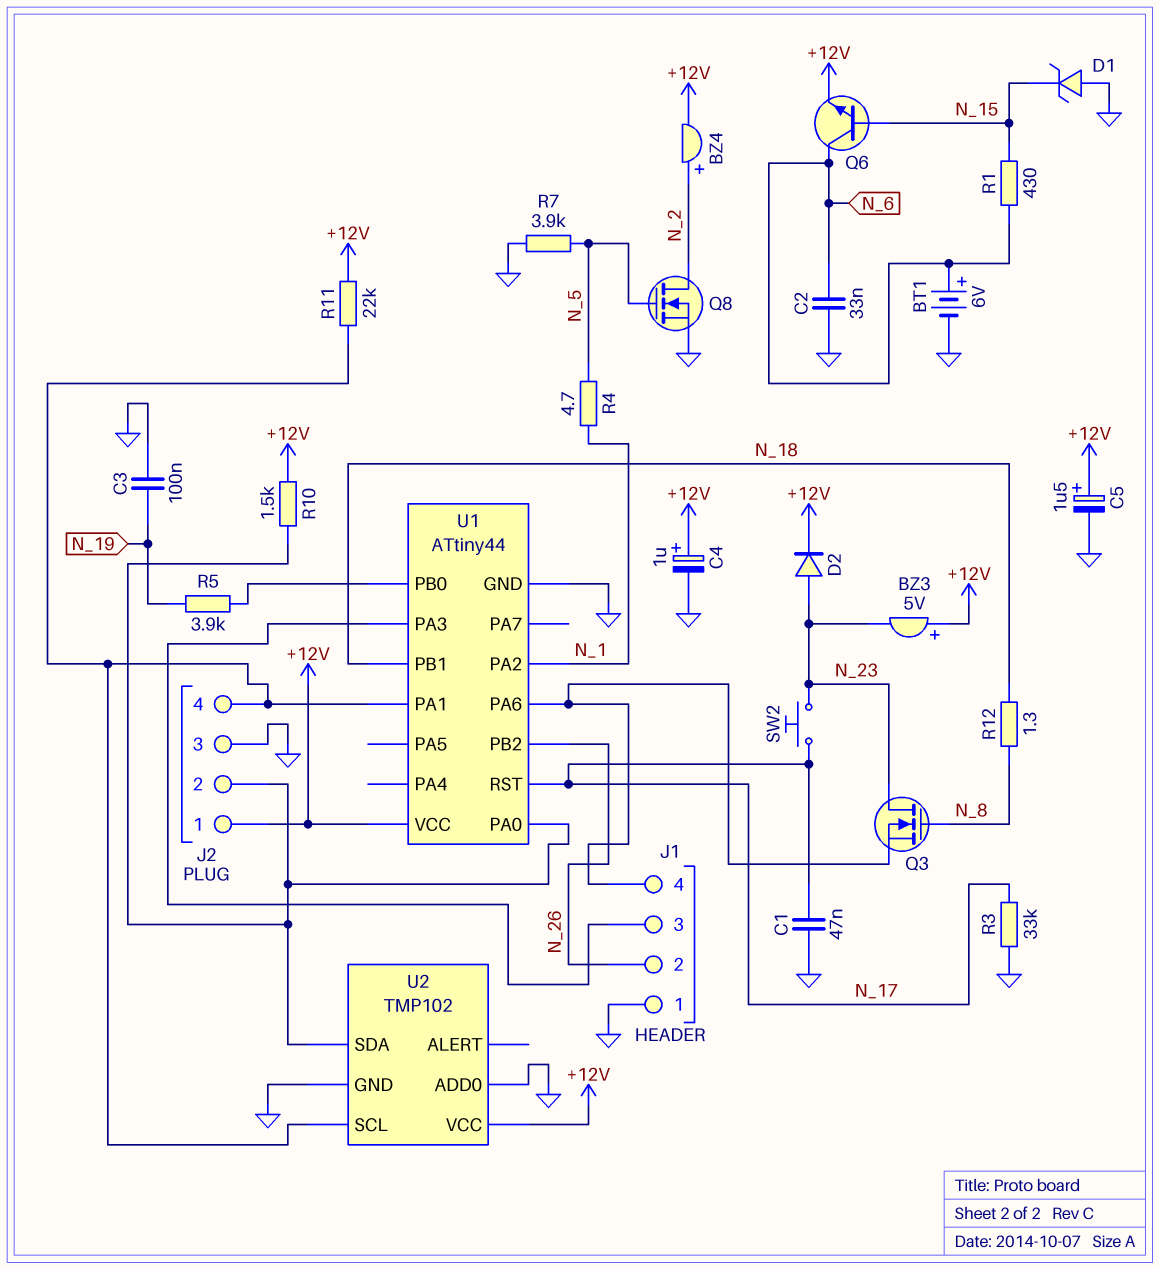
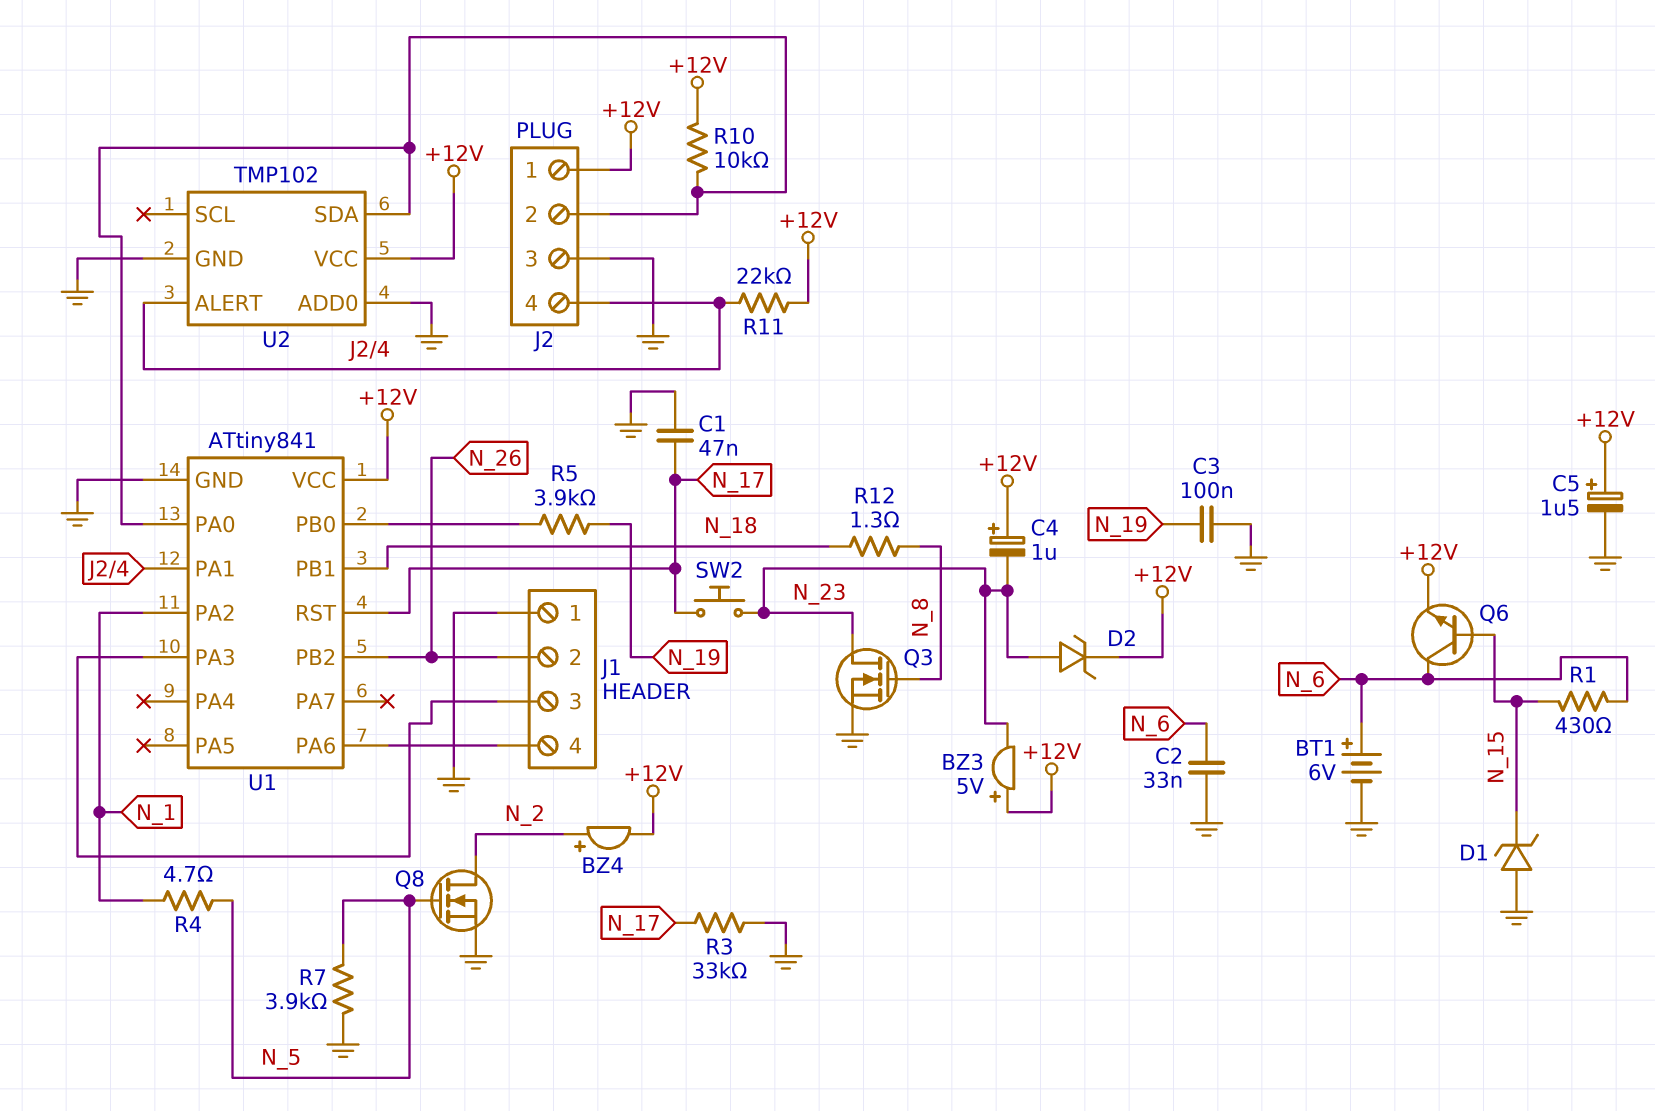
C4: 1uF (plus +12V, minus GND) -> 1uF (plus +12V, minus N_23)
D2: diode (A N_23, K +12V) -> zener (A N_23, K +12V)
Q3: NMOS (G N_8, D N_23, S J1/4) -> NMOS (G N_8, D N_23, S GND)
R10: 1.5k (+12V, J2/2) -> 10k (+12V, J2/2)
U1: ATtiny44 -> ATtiny841
U2 pin ALERT: none -> J2/4
U2 pin SCL: J2/4 -> none

